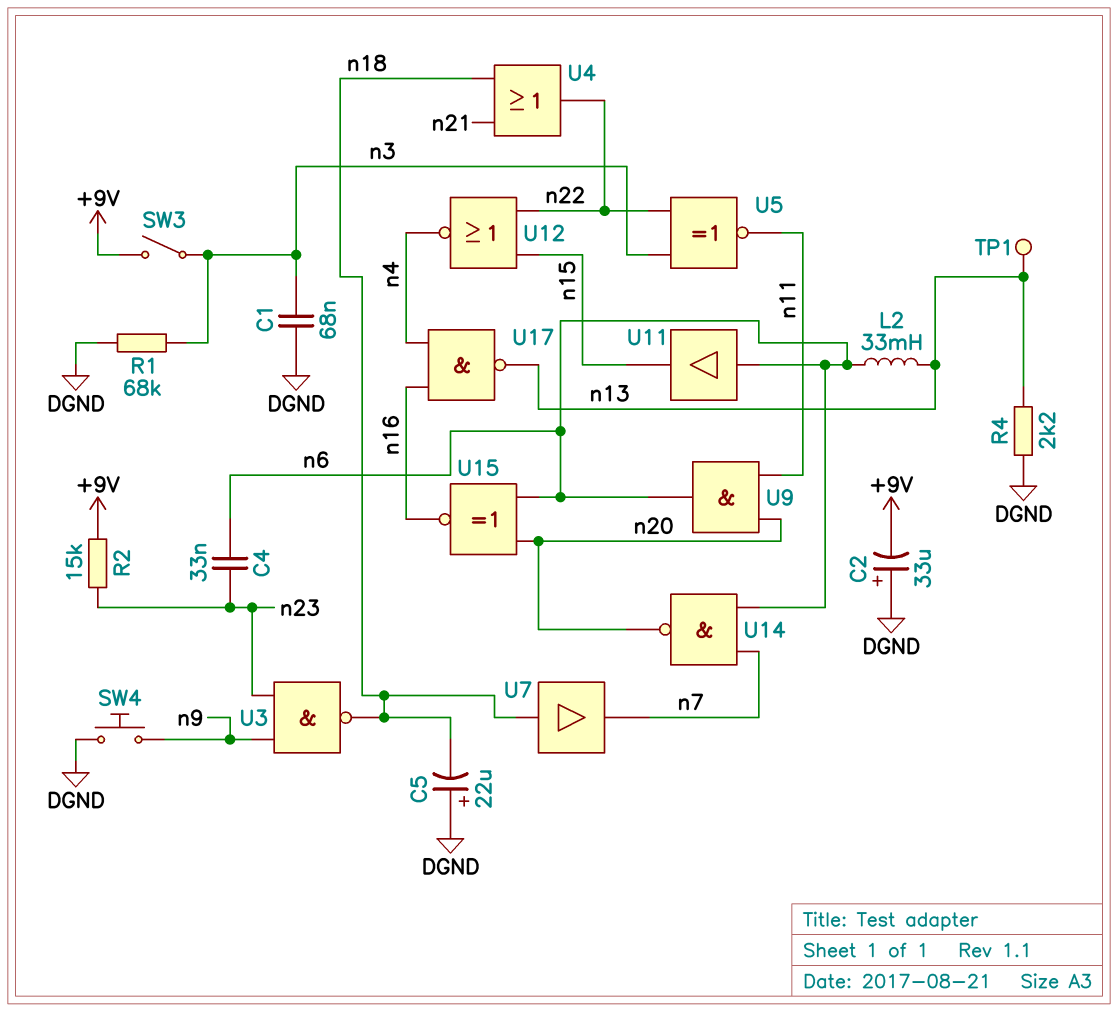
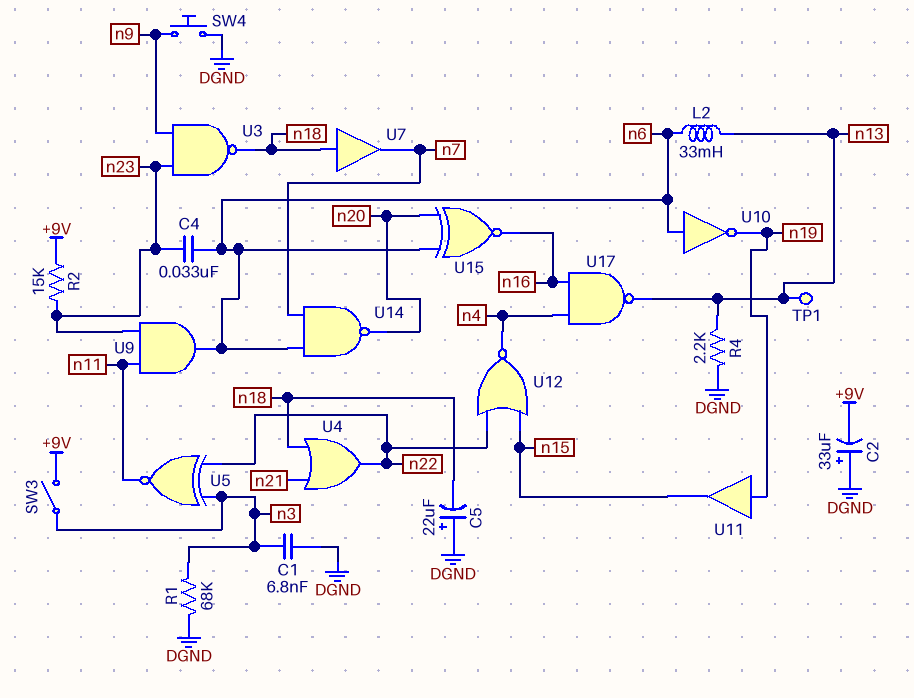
C1: 68nF (DGND, n3) -> 6.8nF (DGND, n3)
U9: AND (in n11, in n20, out n6) -> AND (in n11, in n23, out n6)
U10: none -> NOT (in n6, out n19)
U11: buffer (in n6, out n15) -> buffer (in n19, out n15)

